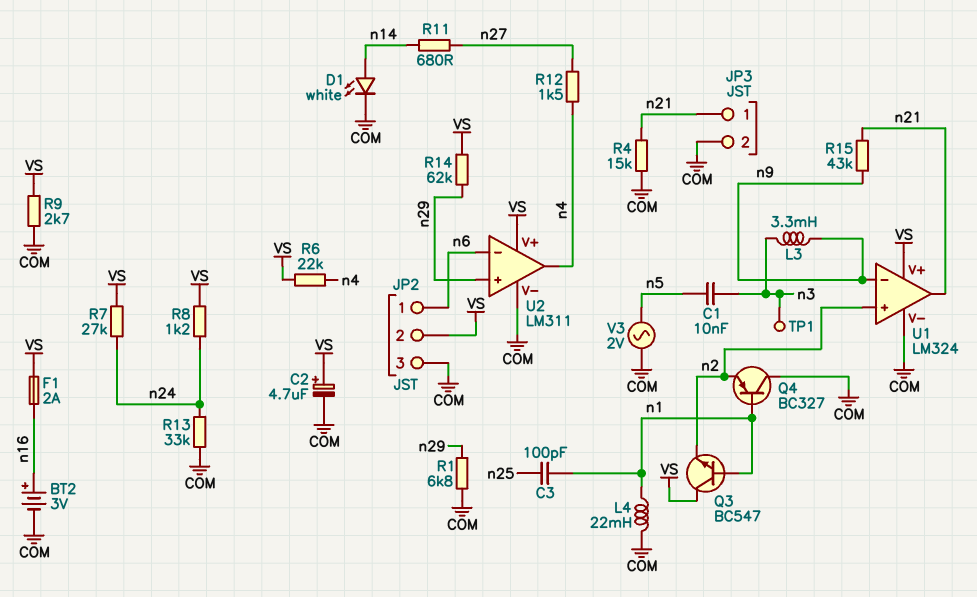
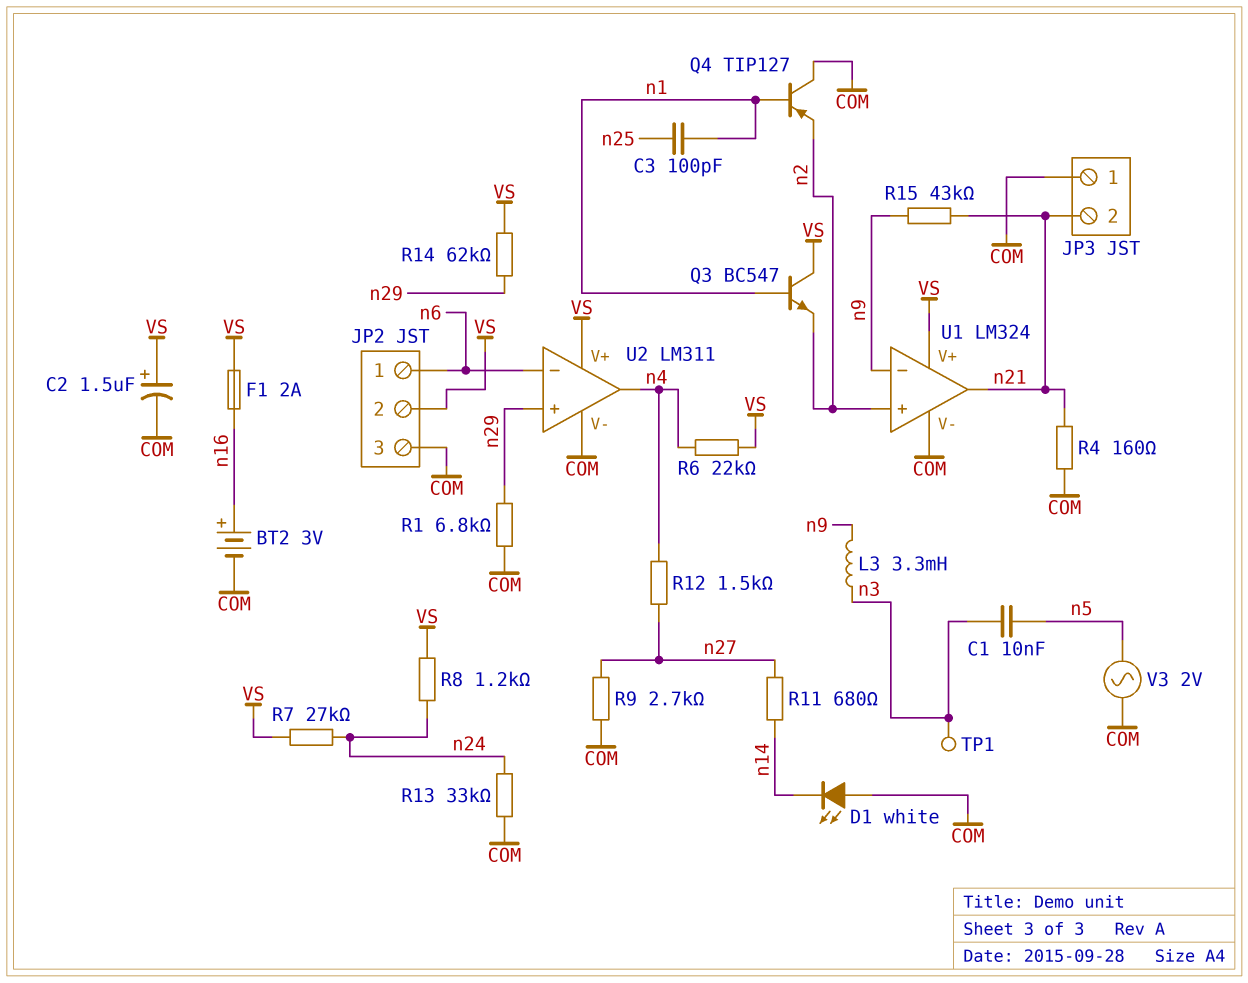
C2: 4.7uF (plus VS, minus COM) -> 1.5uF (plus VS, minus COM)
D1: LED white (A n14, K COM) -> LED white (A COM, K n14)
JP3 pin 1: n21 -> COM
JP3 pin 2: COM -> n21
L4: 22mH (COM, n1) -> none
Q4: PNP BC327 (B n1, C COM, E n2) -> PNP TIP127 (B n1, C COM, E n2)
R4: 15k (COM, n21) -> 160 (COM, n21)
R9: 2.7k (COM, VS) -> 2.7k (COM, n27)

